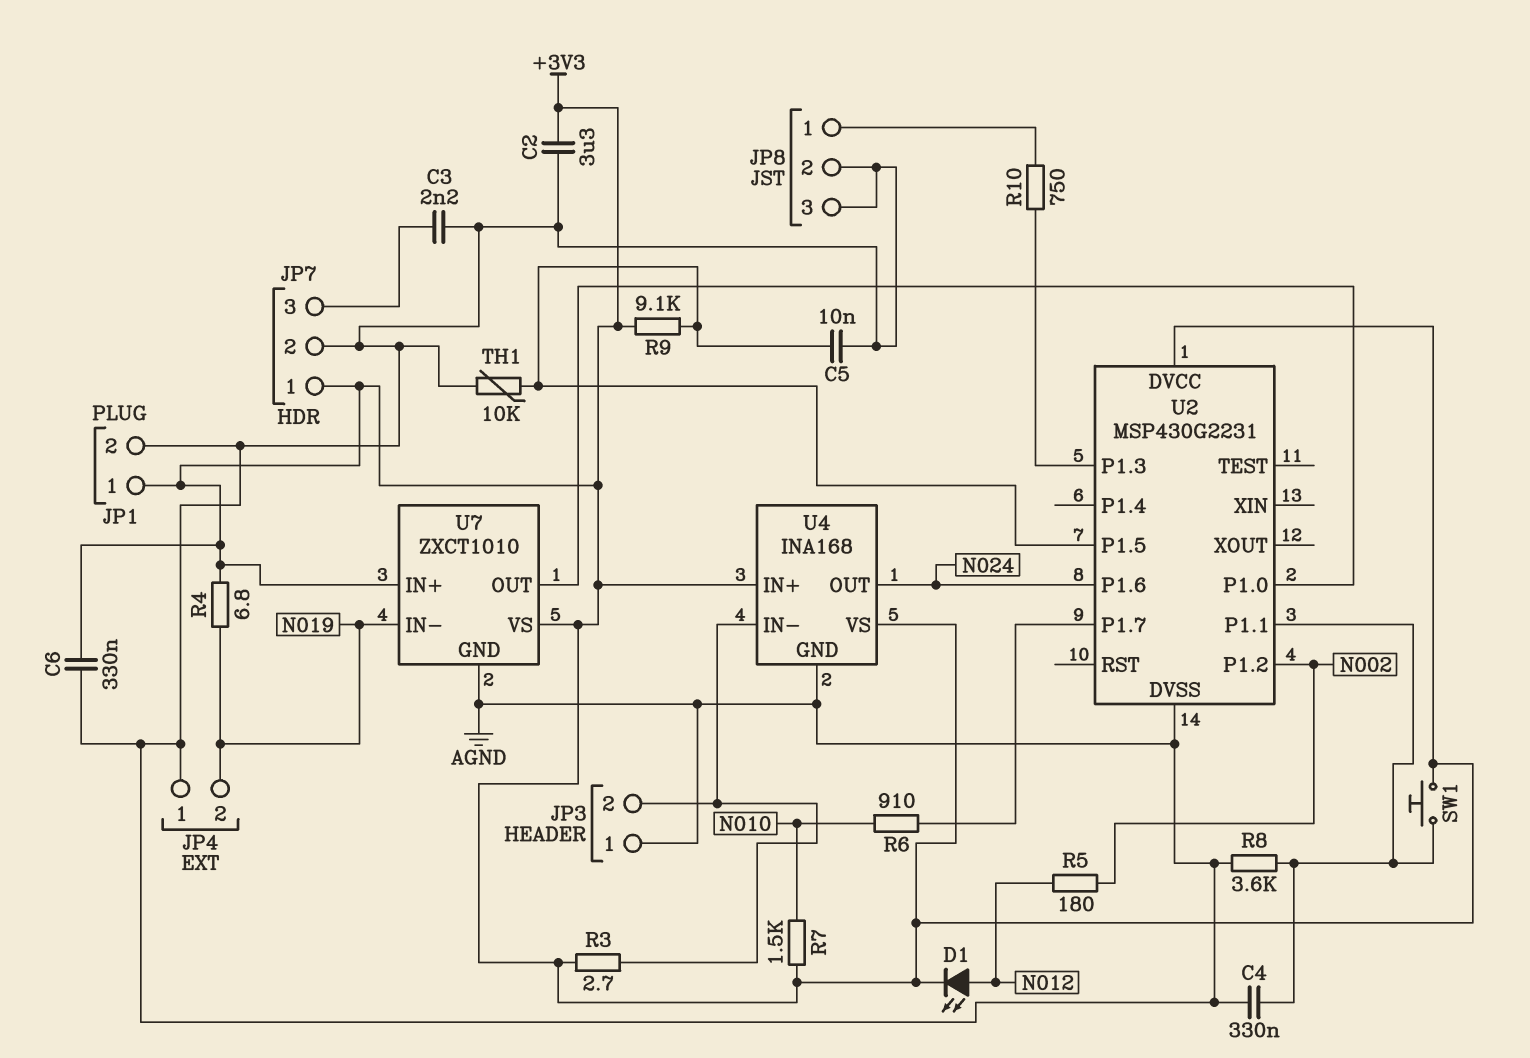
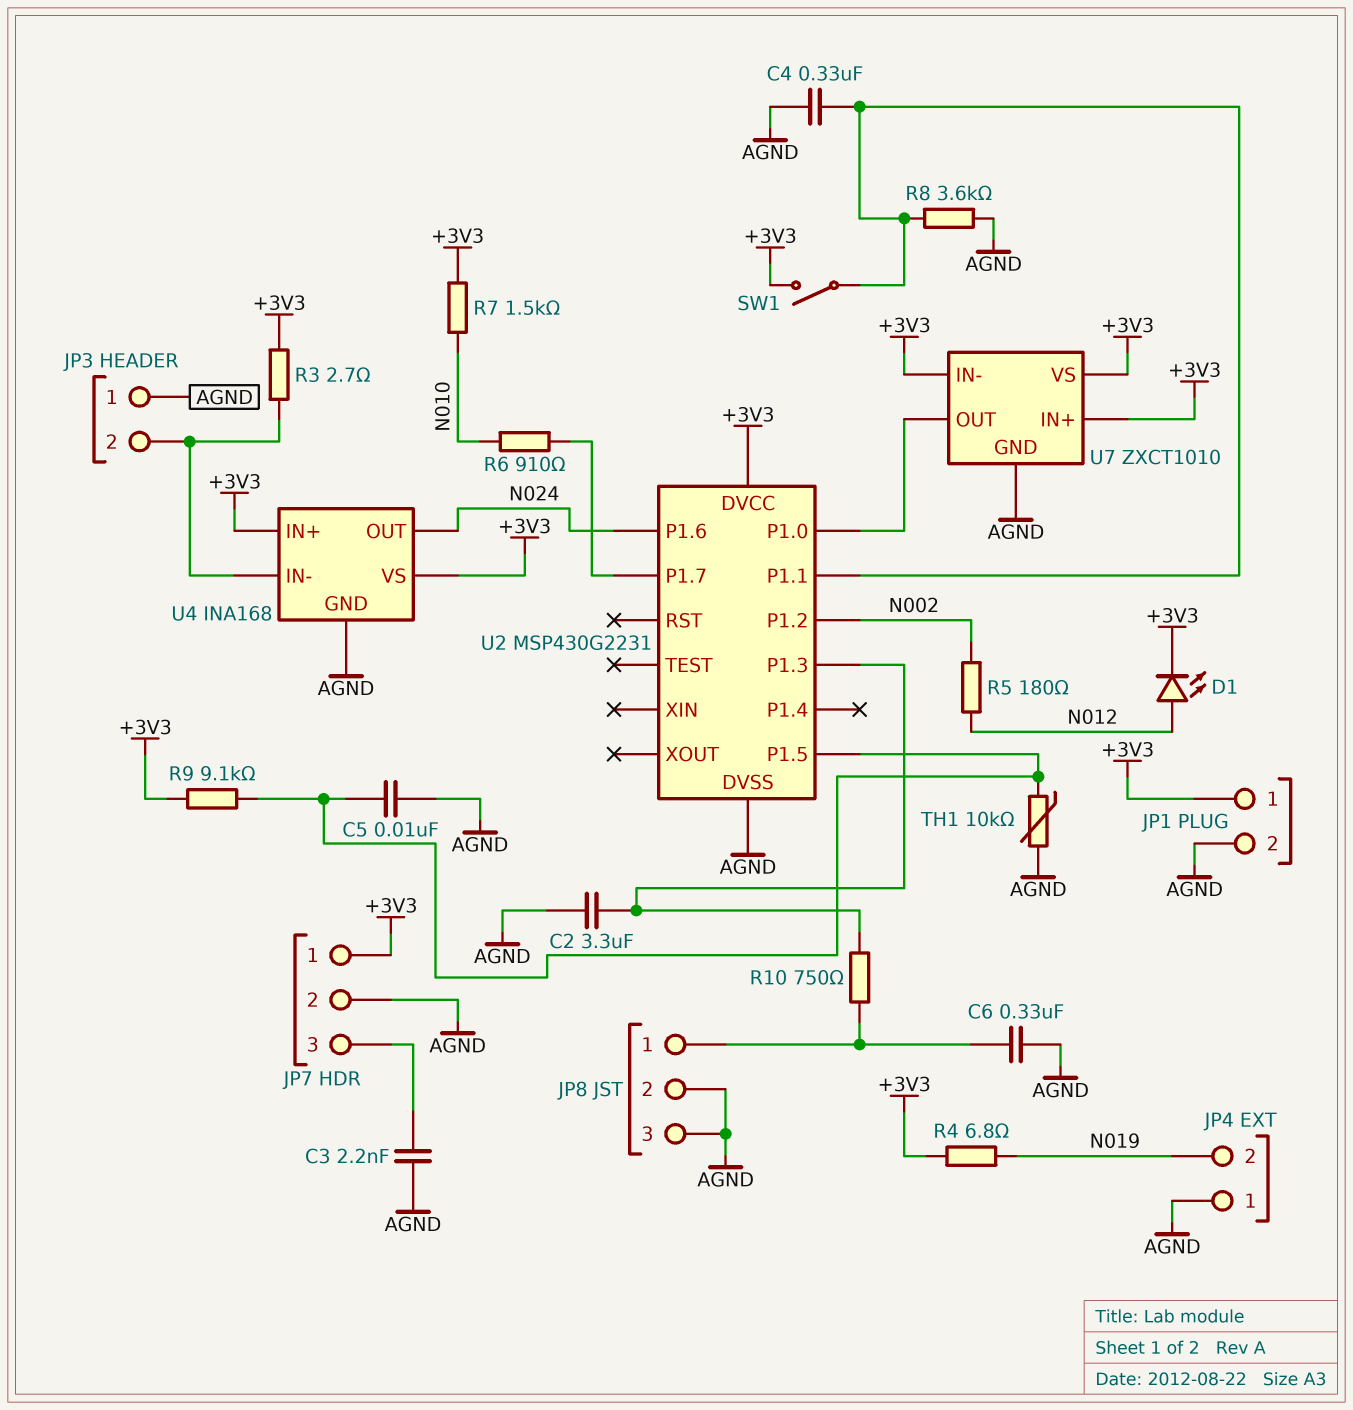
C2: 3.3uF (+3V3, AGND) -> 3.3uF (AGND, U2/P1.3)
C6: 330nF (+3V3, AGND) -> 330nF (AGND, JP8/1)
SW1: button (+3V3, U2/P1.1) -> switch (+3V3, U2/P1.1)
U7 pin IN-: N019 -> +3V3

